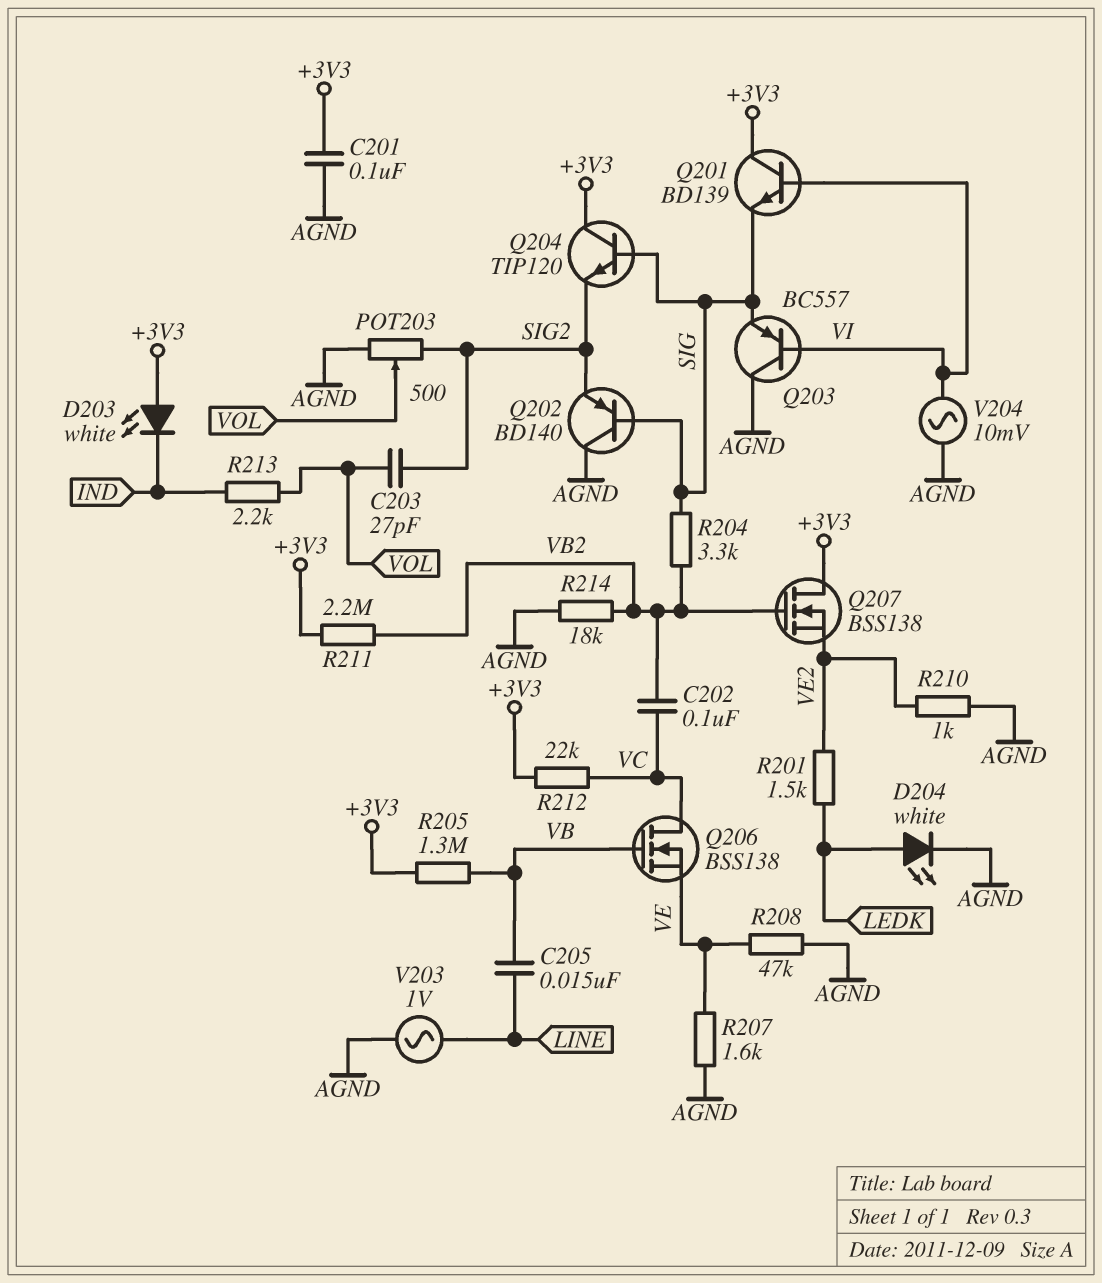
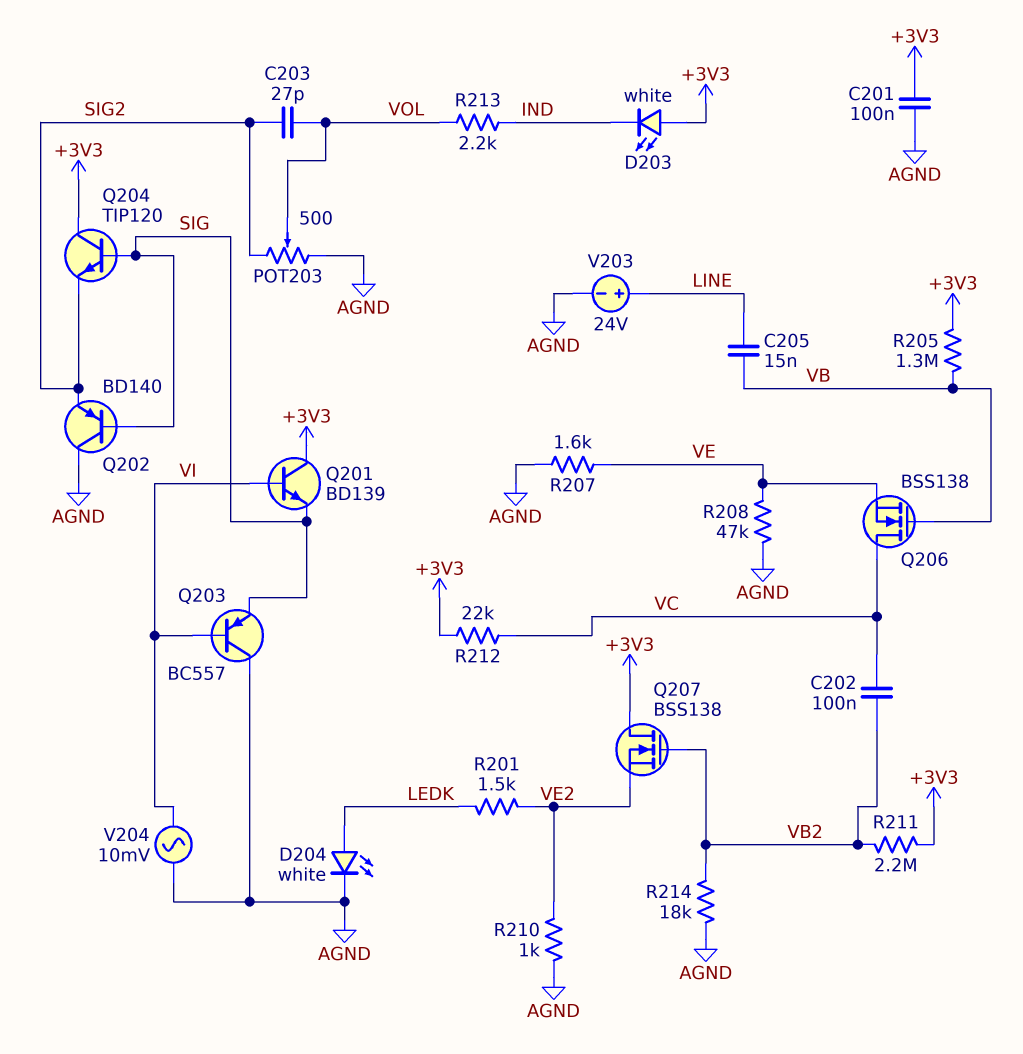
R204: 3.3k (SIG, VB2) -> none
V203: AC 1V (AGND, LINE) -> 24V (plus LINE, minus AGND)

